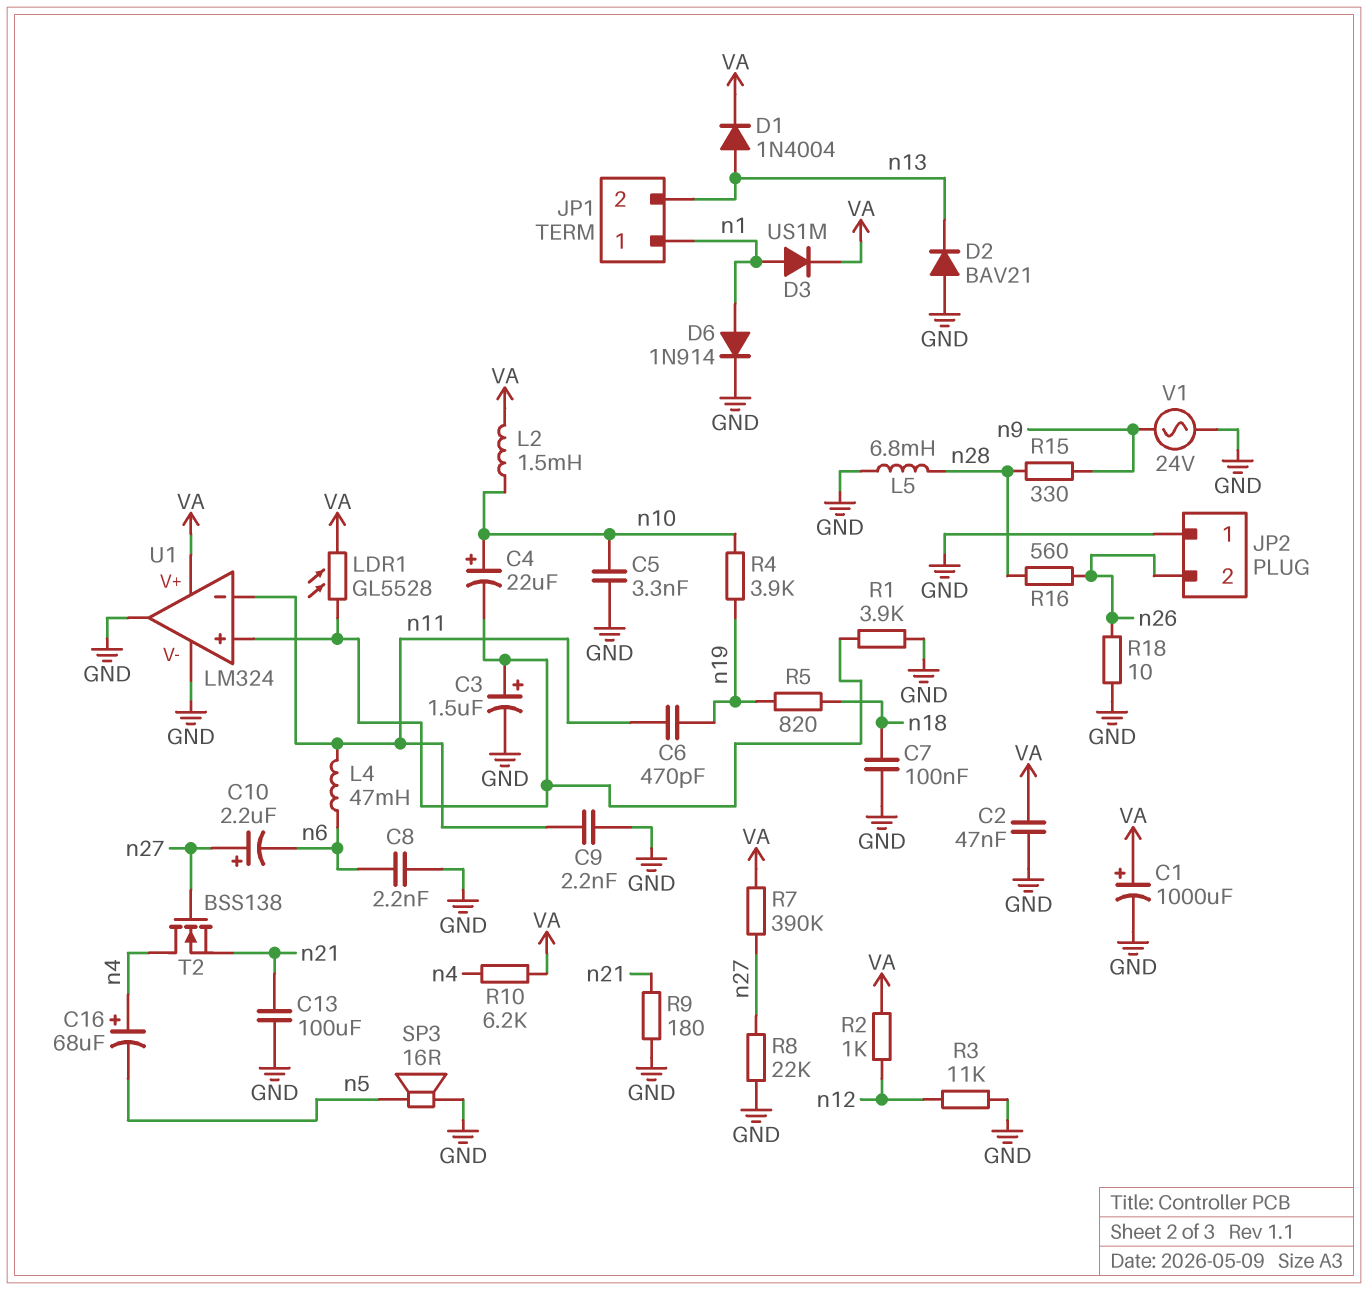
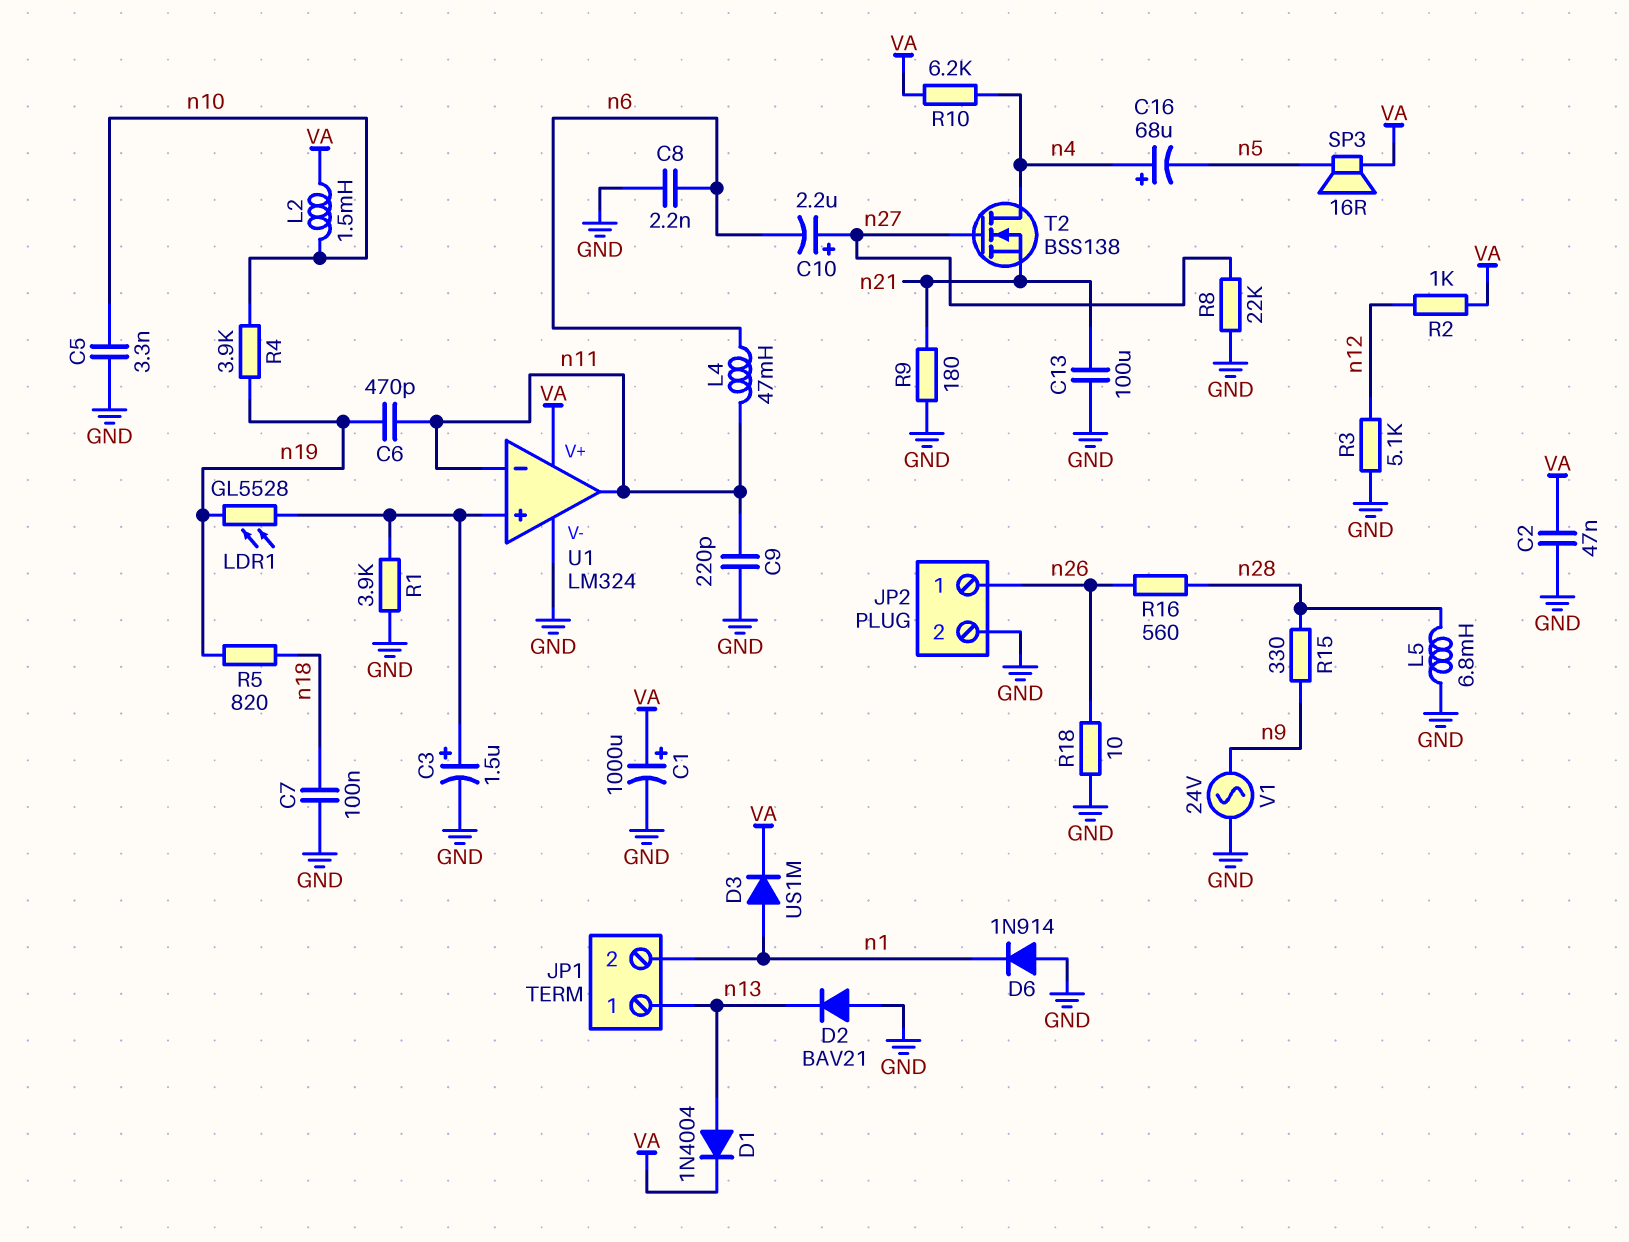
C4: 22uF (plus n10, minus U1/in+) -> none
C9: 2.2nF (GND, n11) -> 220pF (GND, n11)
D6: diode 1N914 (A n1, K GND) -> diode 1N914 (A GND, K n1)
JP1 pin 1: n1 -> n13
JP1 pin 2: n13 -> n1
JP2 pin 1: GND -> n26
JP2 pin 2: n26 -> GND
LDR1: GL5528 (U1/in+, VA) -> GL5528 (U1/in+, n19)
R3: 11k (GND, n12) -> 5.1k (GND, n12)
R7: 390k (VA, n27) -> none
SP3: speaker 16R (GND, n5) -> speaker 16R (VA, n5)
U1 pin out: GND -> n11

